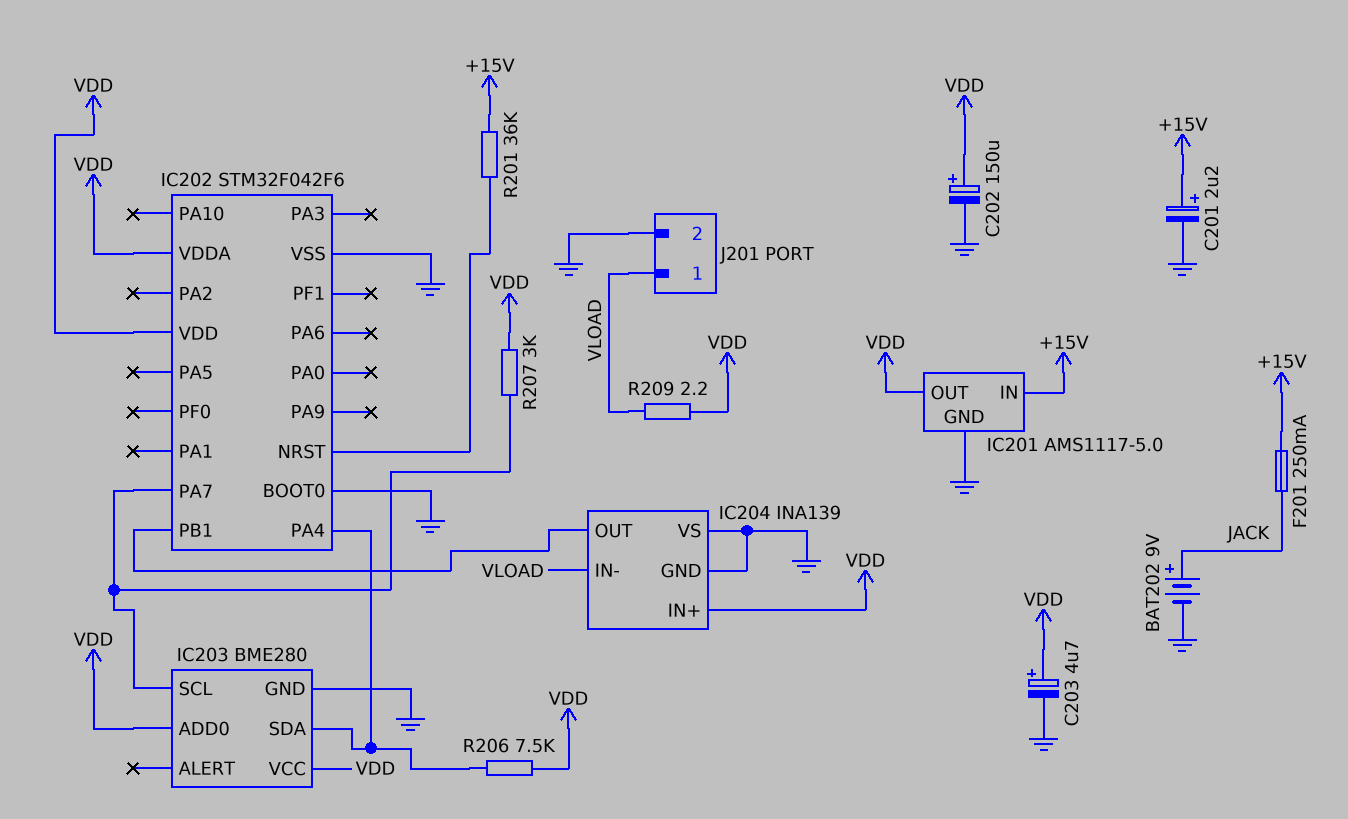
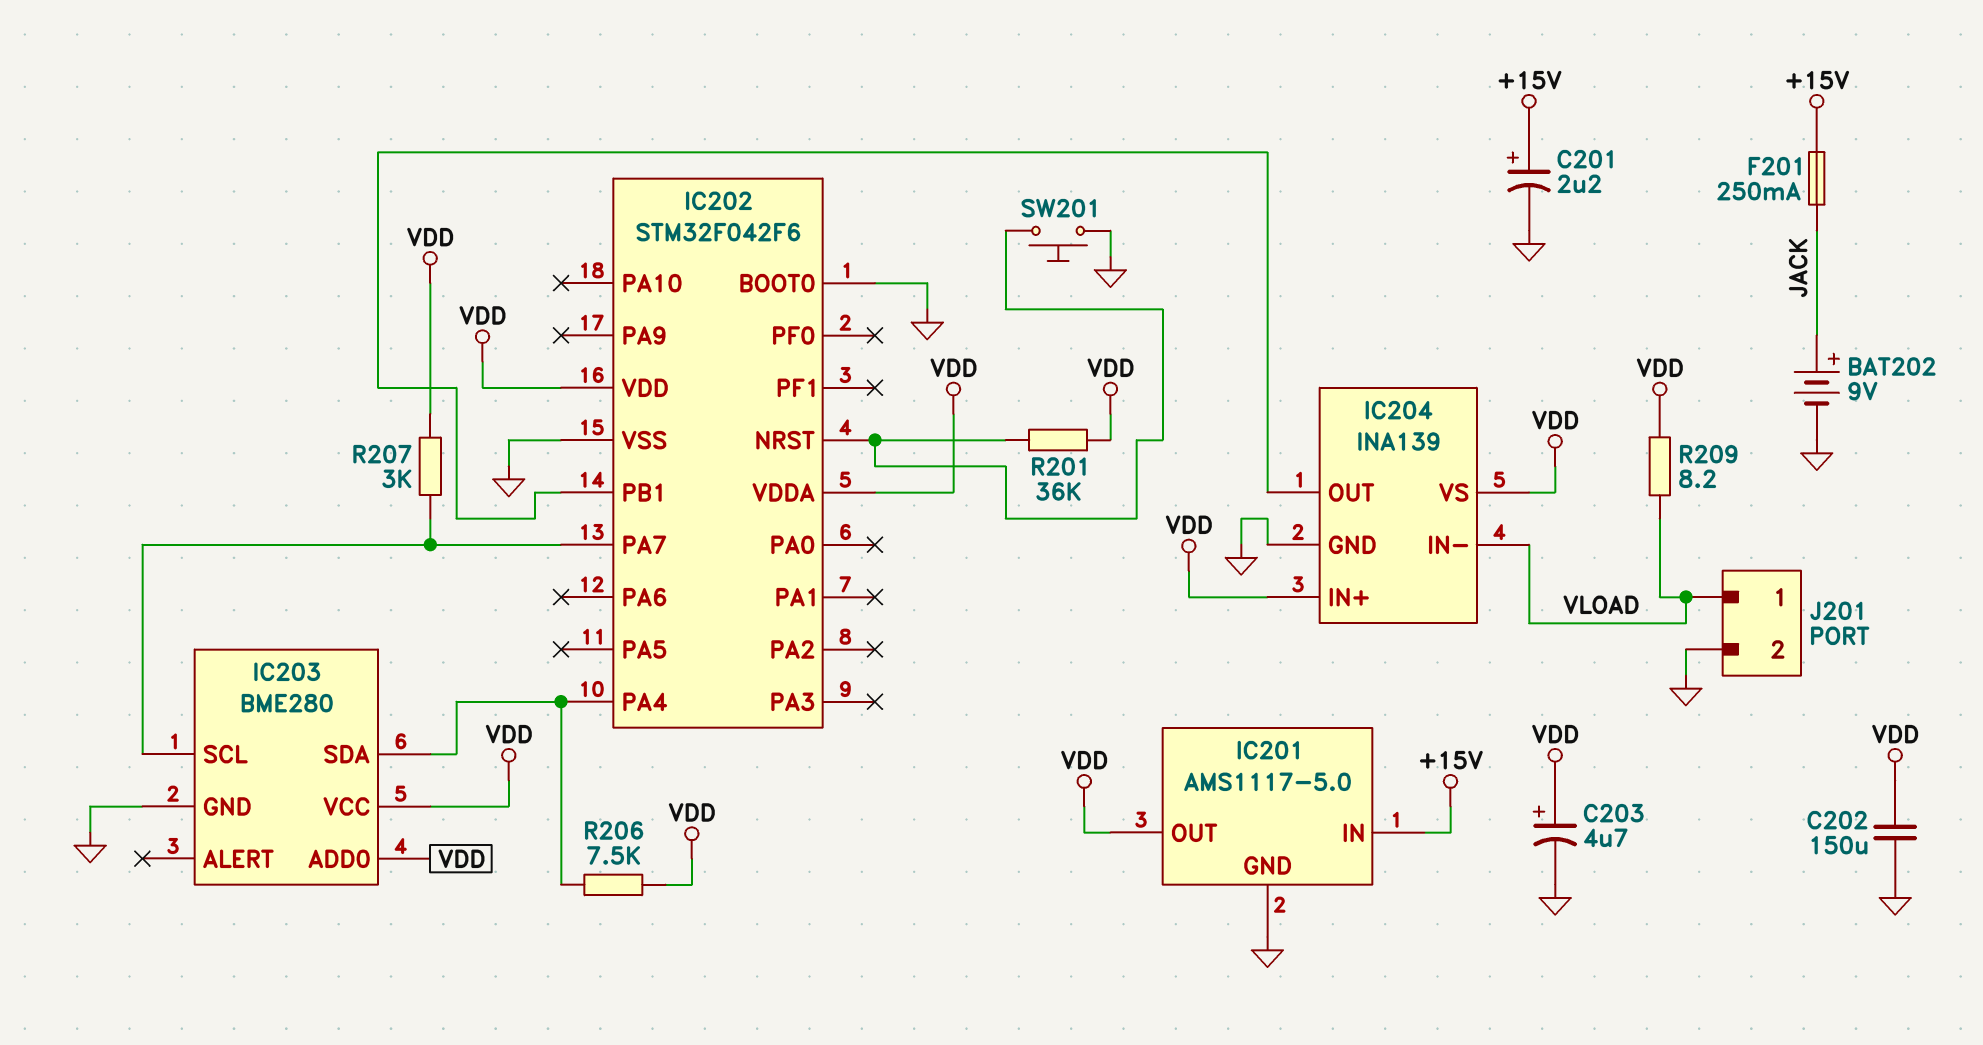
C202: 150uF (plus VDD, minus GND) -> 150uF (GND, VDD)
IC204 pin VS: GND -> VDD
R201: 36k (+15V, IC202/NRST) -> 36k (IC202/NRST, VDD)
R209: 2.2 (VDD, VLOAD) -> 8.2 (VDD, VLOAD)
SW201: none -> button (GND, IC202/NRST)

